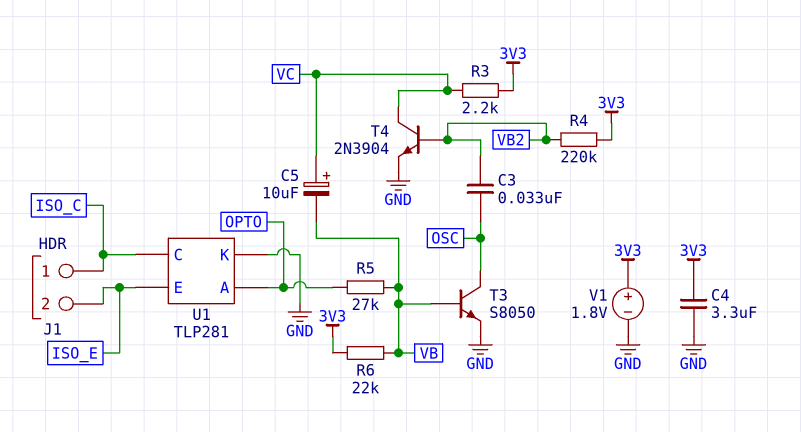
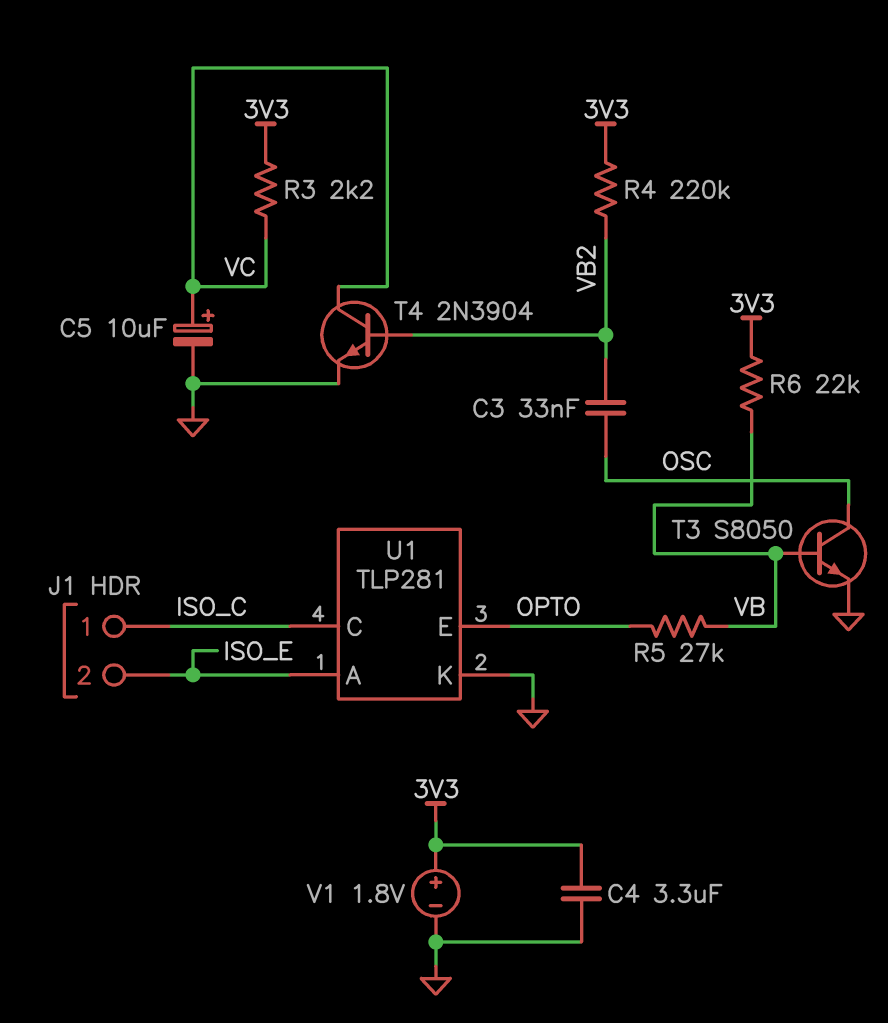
C5: 10uF (plus VC, minus VB) -> 10uF (plus VC, minus GND)
U1 pin A: OPTO -> ISO_E
U1 pin E: ISO_E -> OPTO

